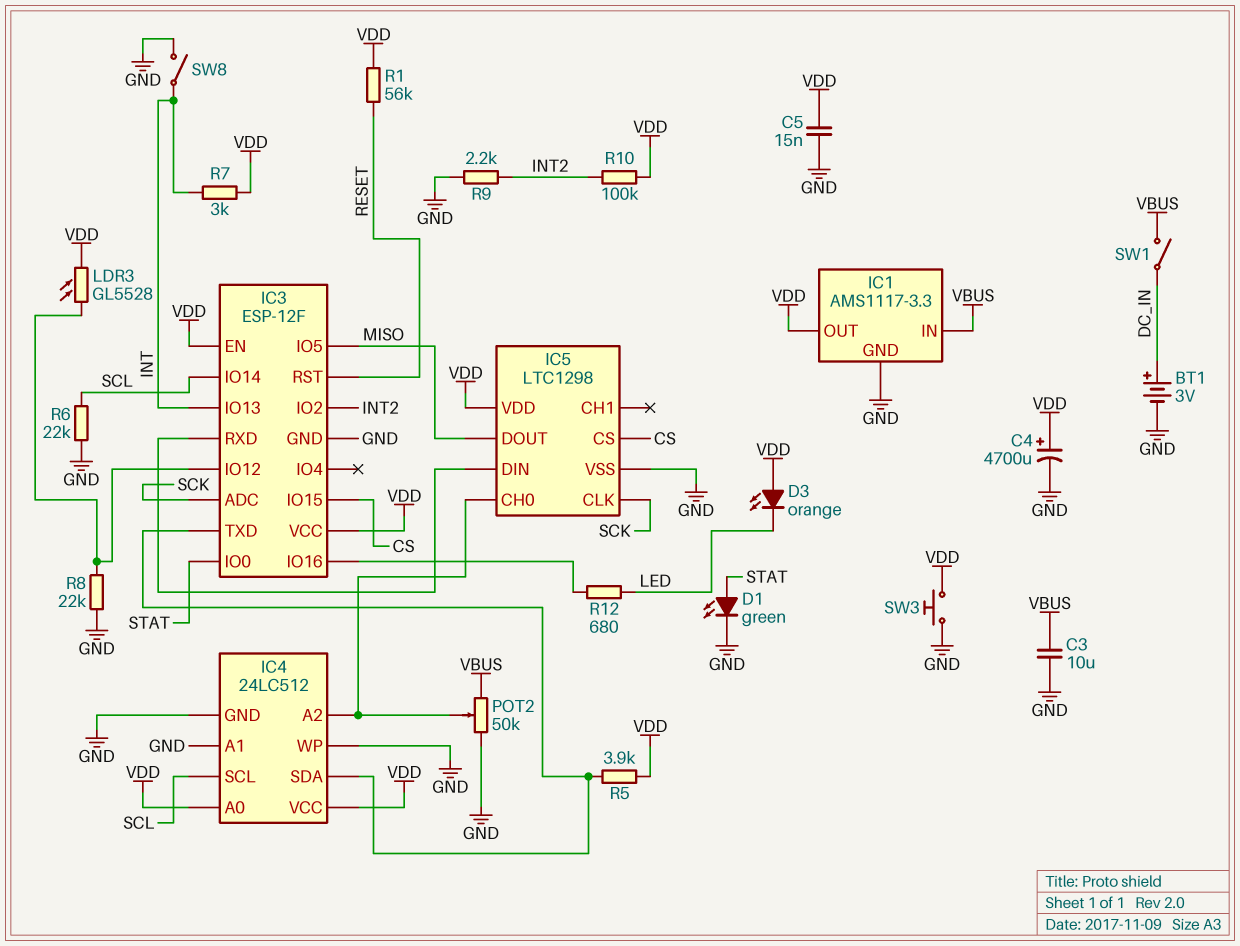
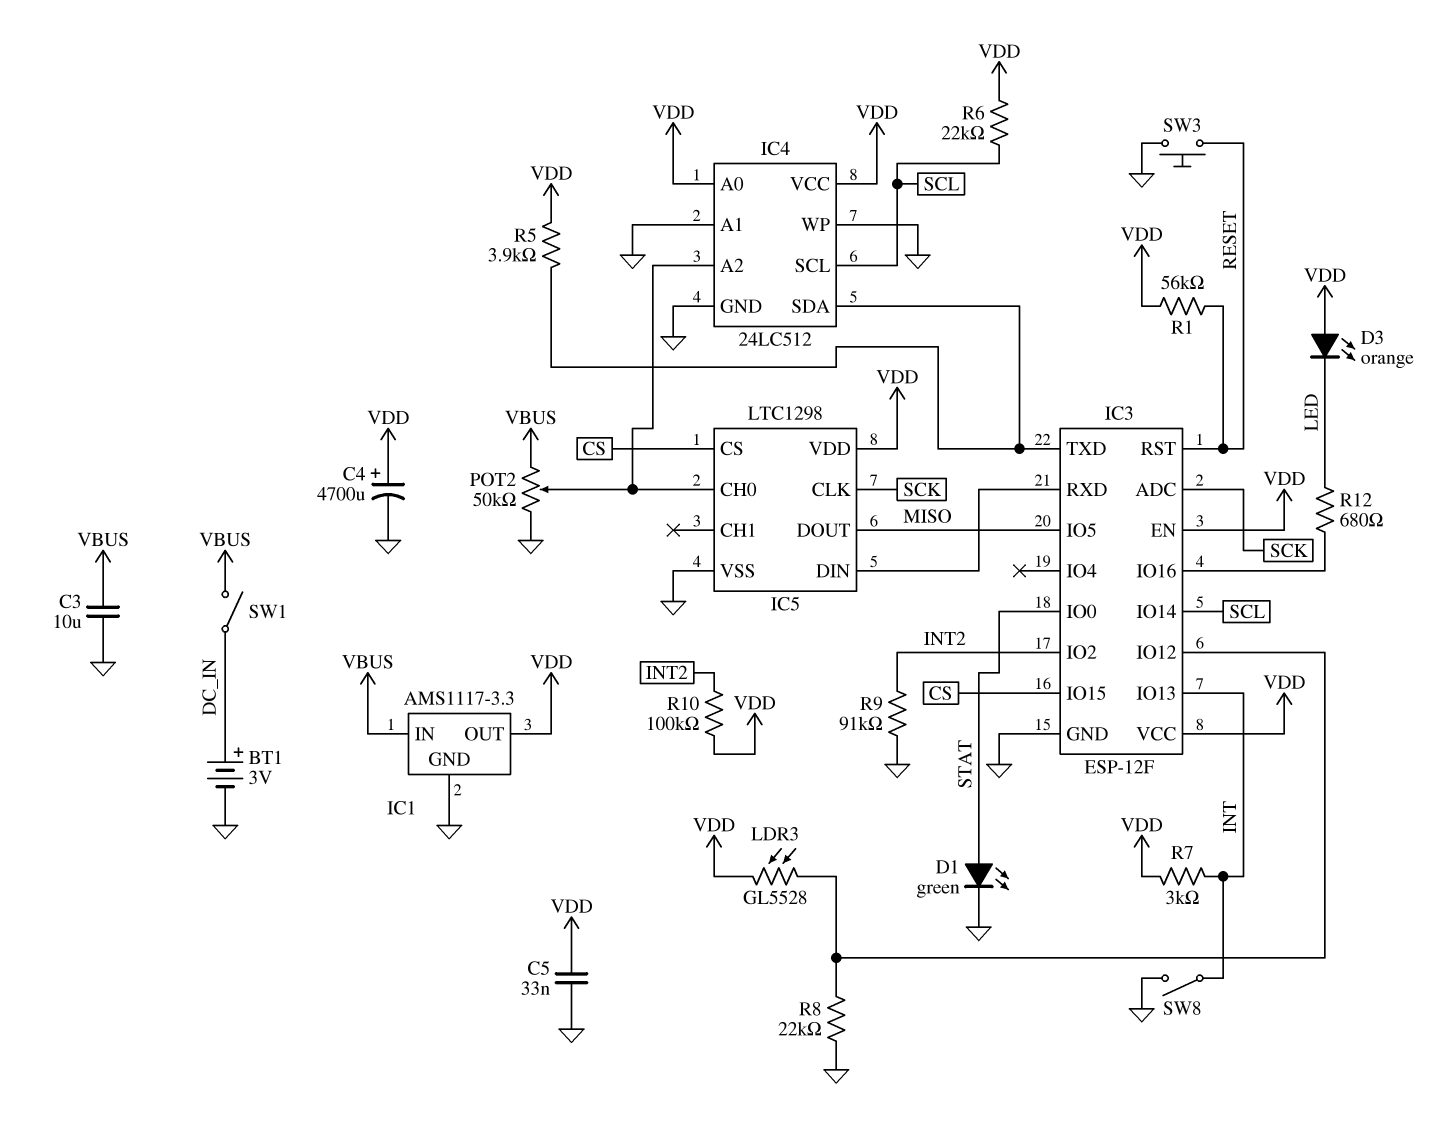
C5: 15nF (GND, VDD) -> 33nF (GND, VDD)
R6: 22k (GND, SCL) -> 22k (SCL, VDD)
R9: 2.2k (GND, INT2) -> 91k (GND, INT2)
SW3: button (GND, VDD) -> button (GND, RESET)

